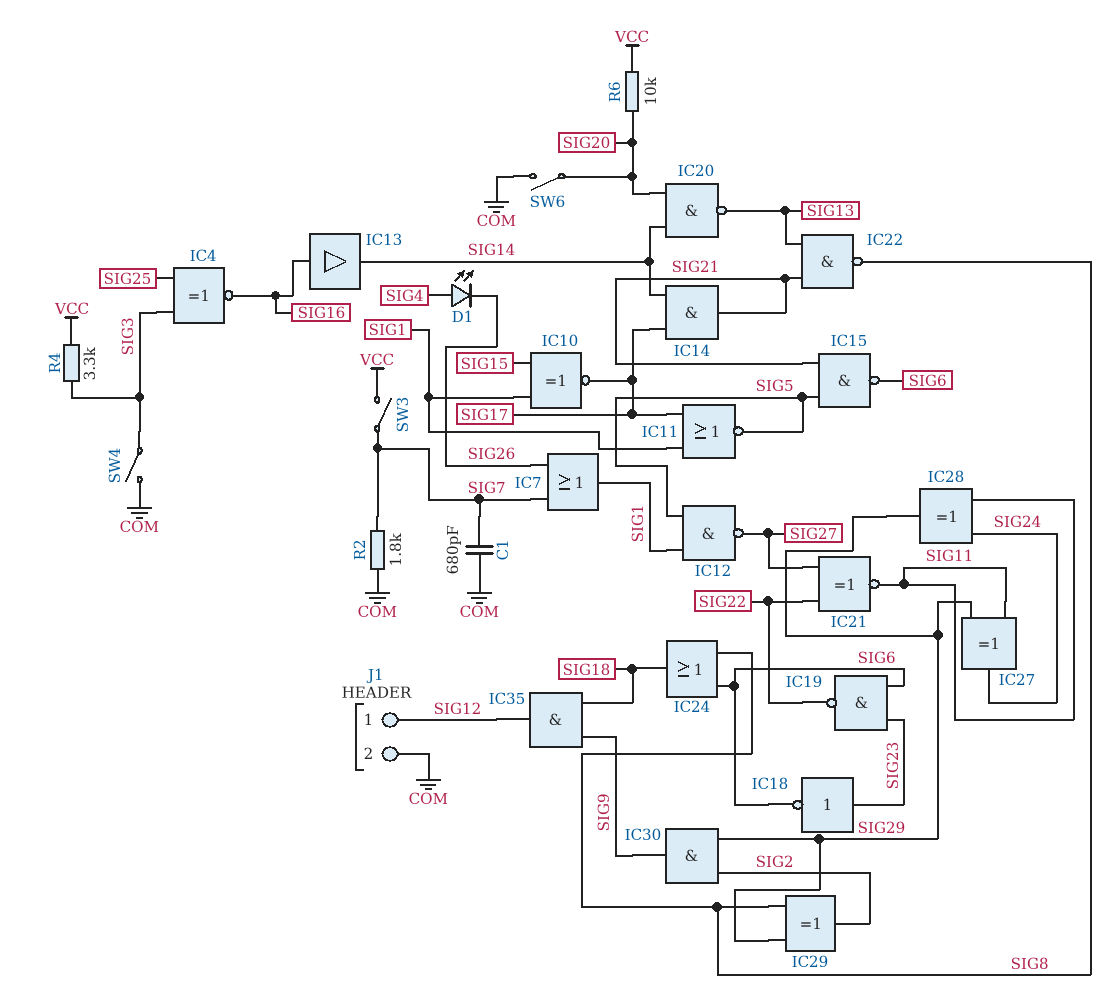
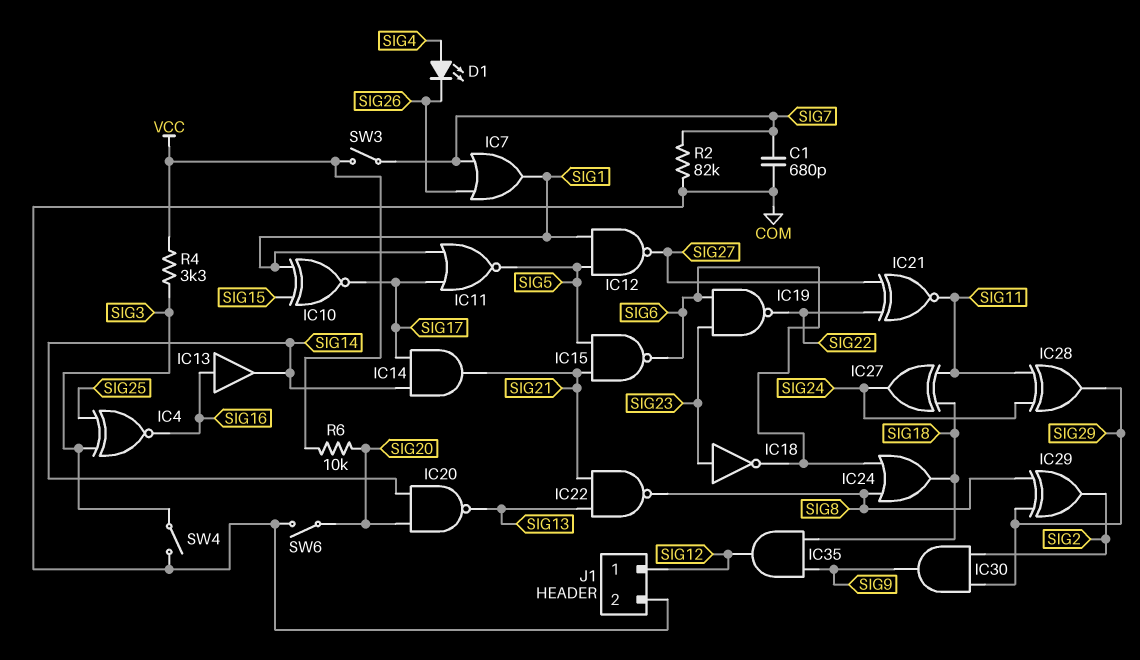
IC27: XOR (in SIG11, in SIG29, out SIG24) -> XOR (in SIG11, in SIG18, out SIG24)
R2: 1.8k (COM, SIG7) -> 82k (COM, SIG7)

